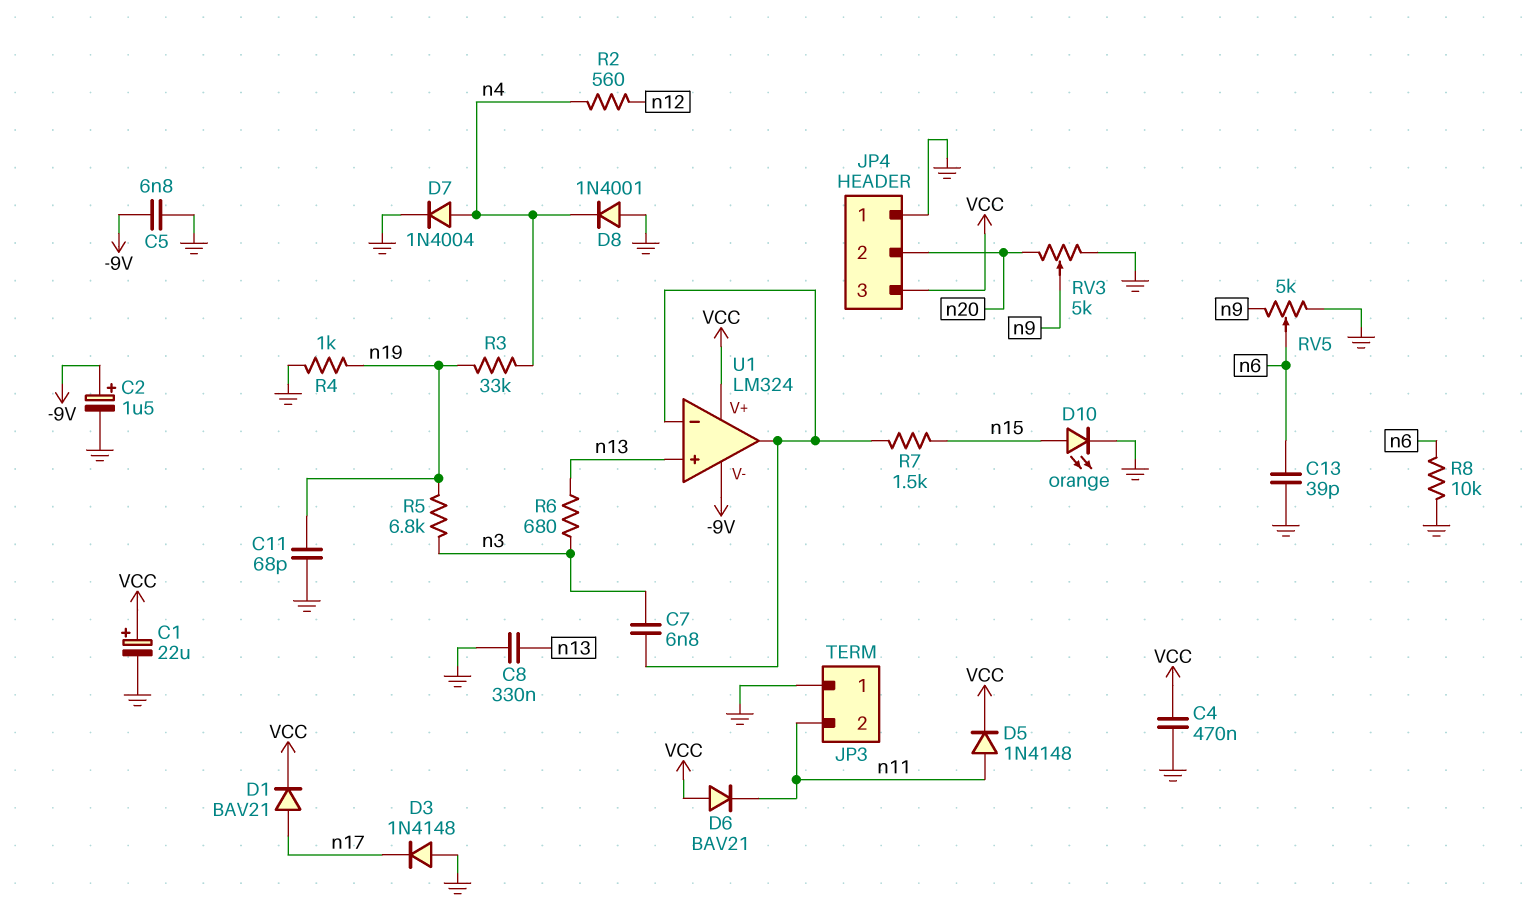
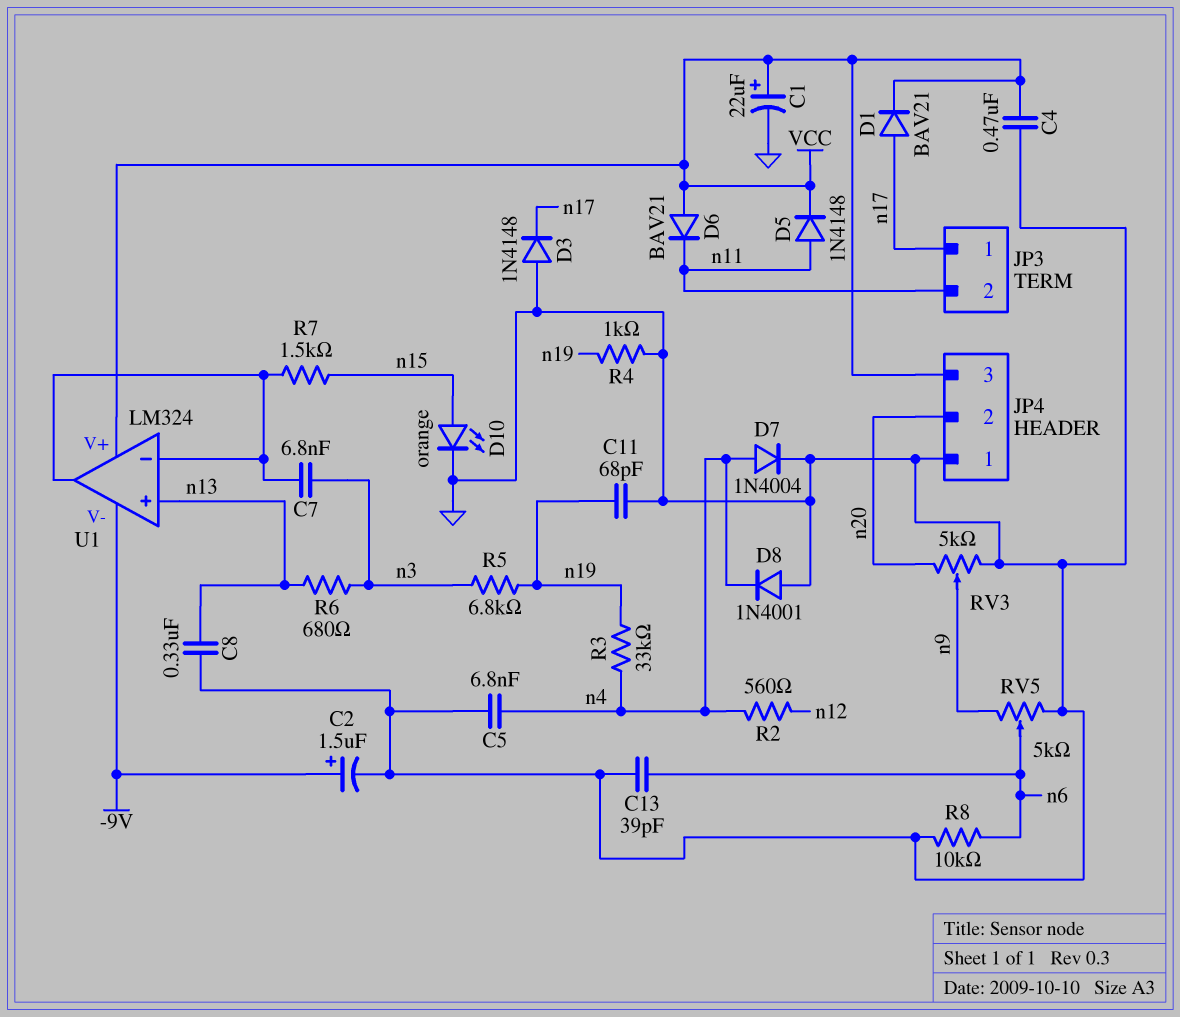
C5: 6.8nF (-9V, GND) -> 6.8nF (GND, n4)
JP3 pin 1: GND -> n17

